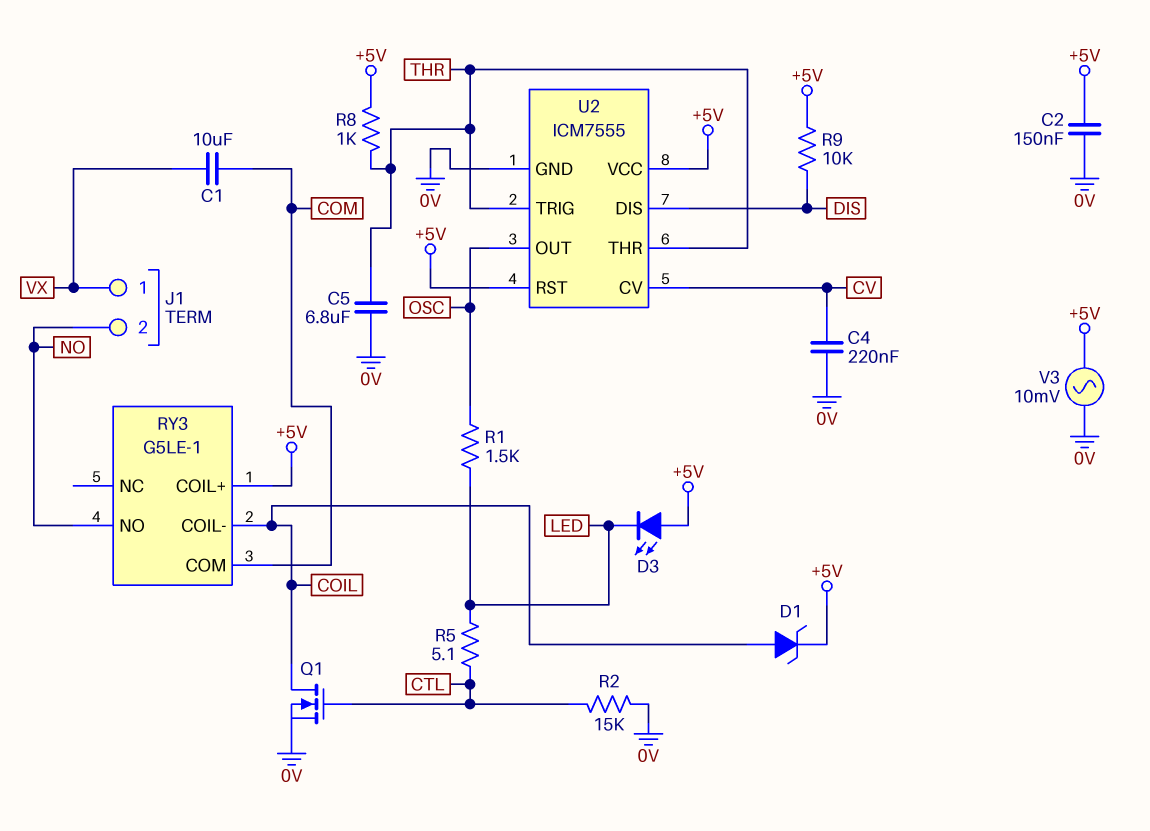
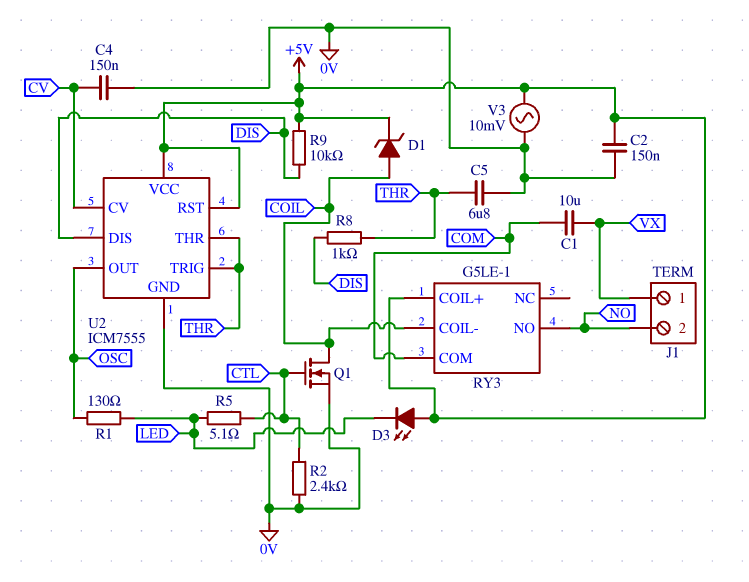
C4: 220nF (0V, CV) -> 150nF (0V, CV)
R1: 1.5k (LED, OSC) -> 130 (LED, OSC)
R2: 15k (0V, CTL) -> 2.4k (0V, CTL)
R8: 1k (+5V, THR) -> 1k (DIS, THR)

